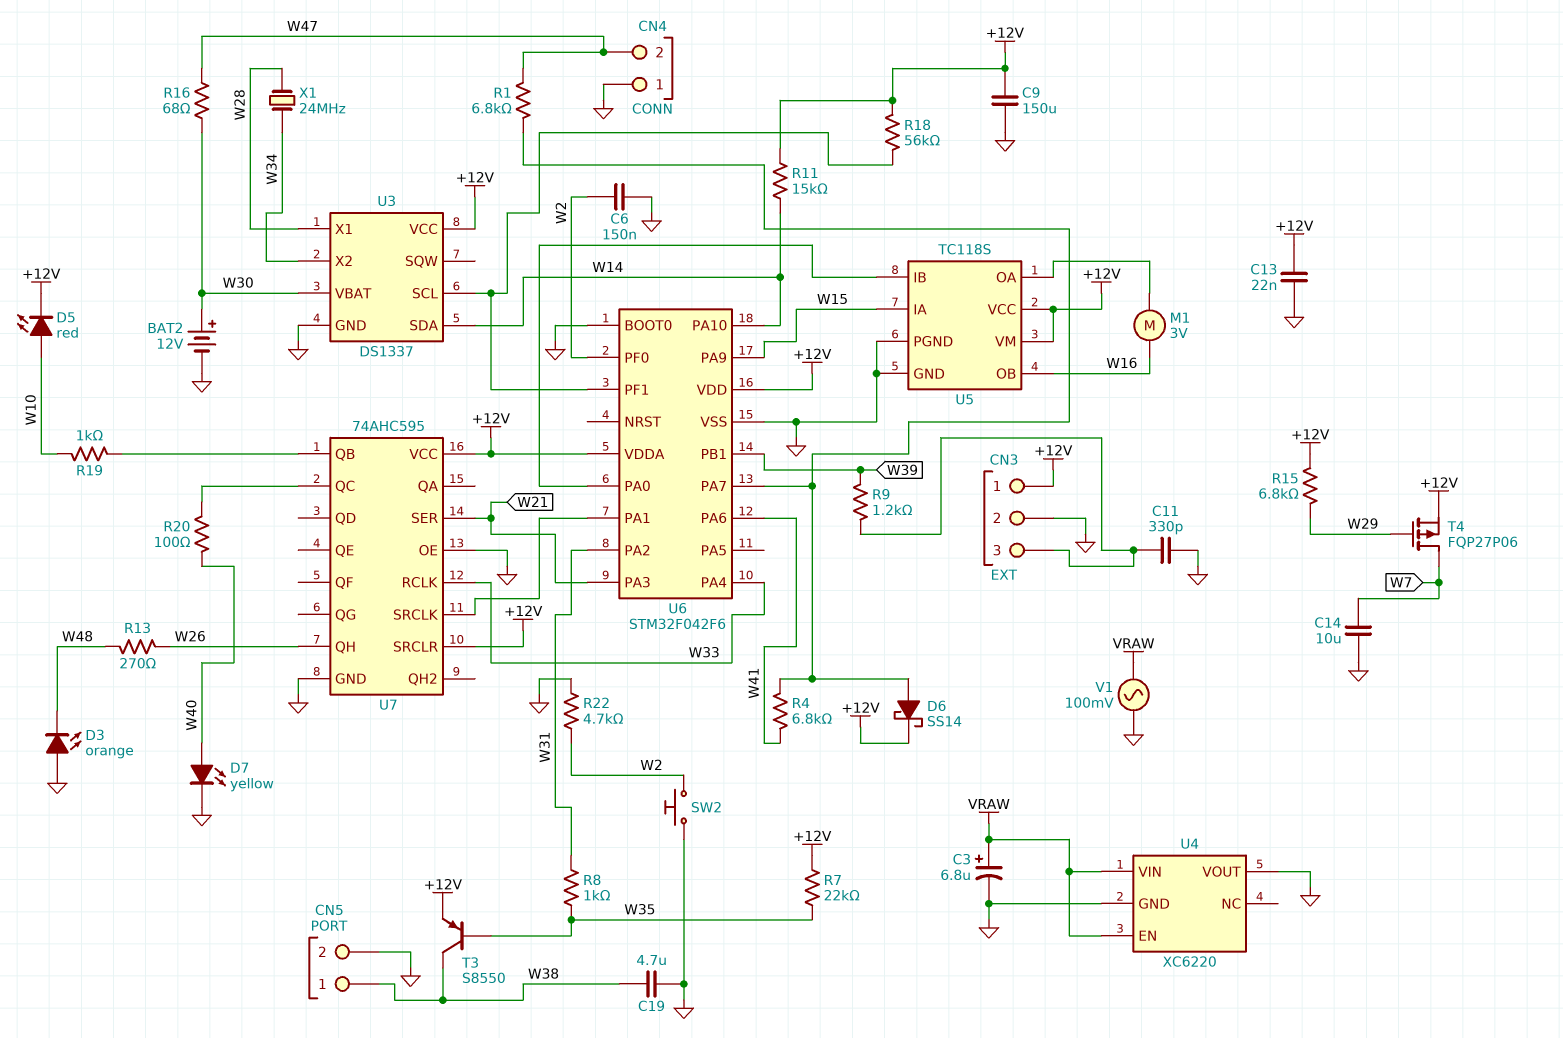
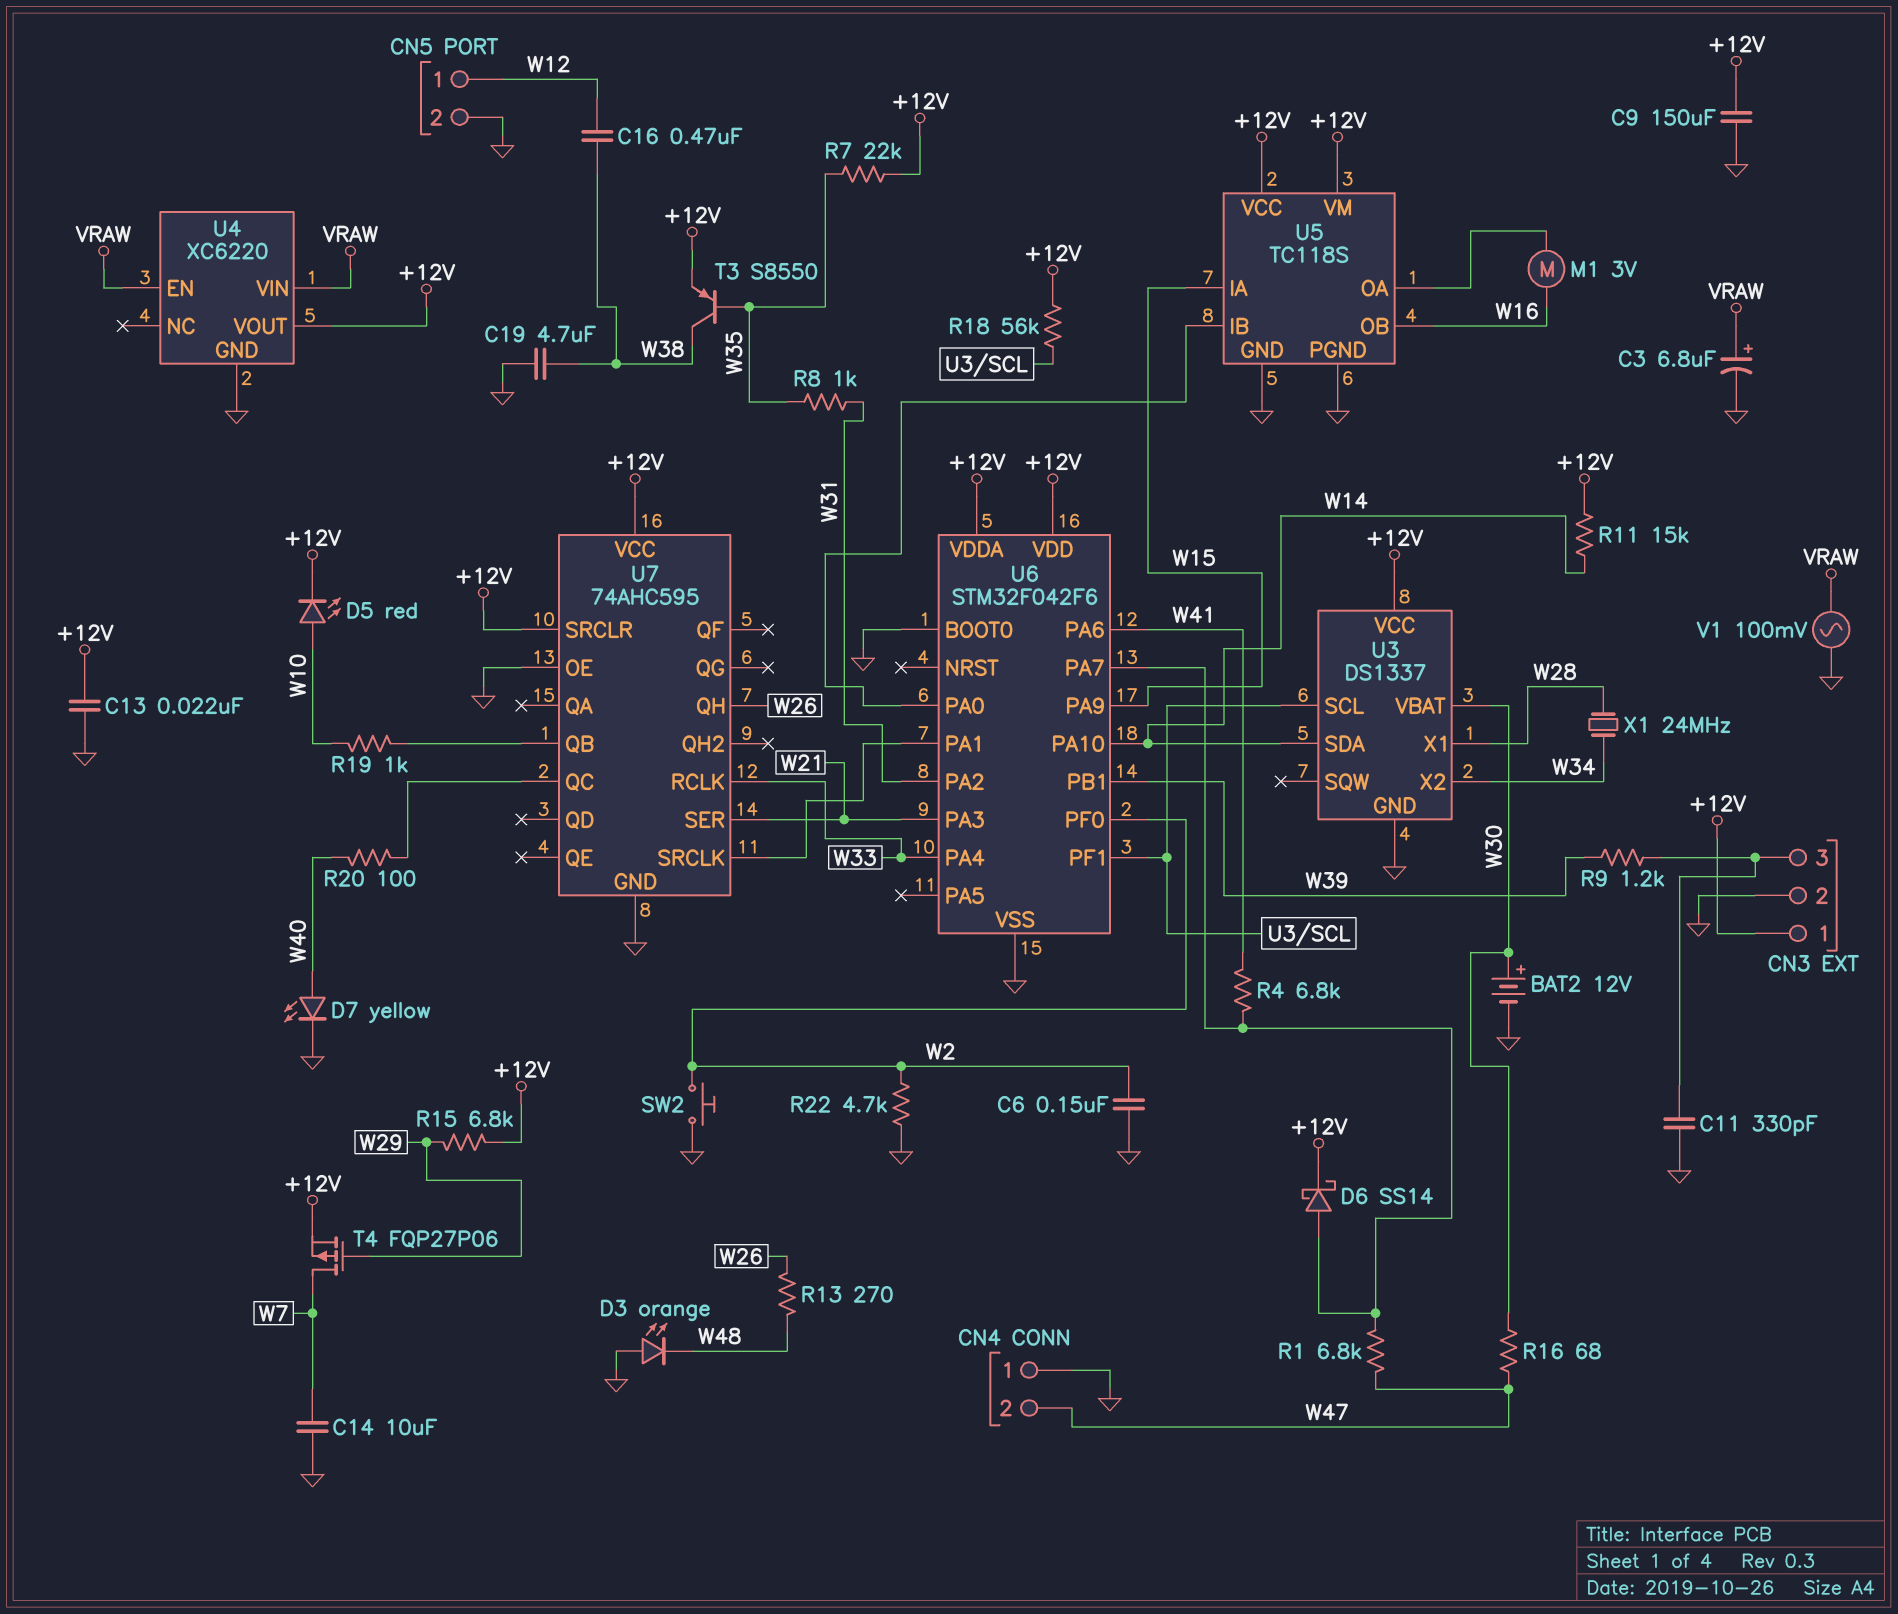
C16: none -> 470nF (W12, W38)
CN5 pin 1: W38 -> W12
U4 pin VOUT: GND -> +12V

